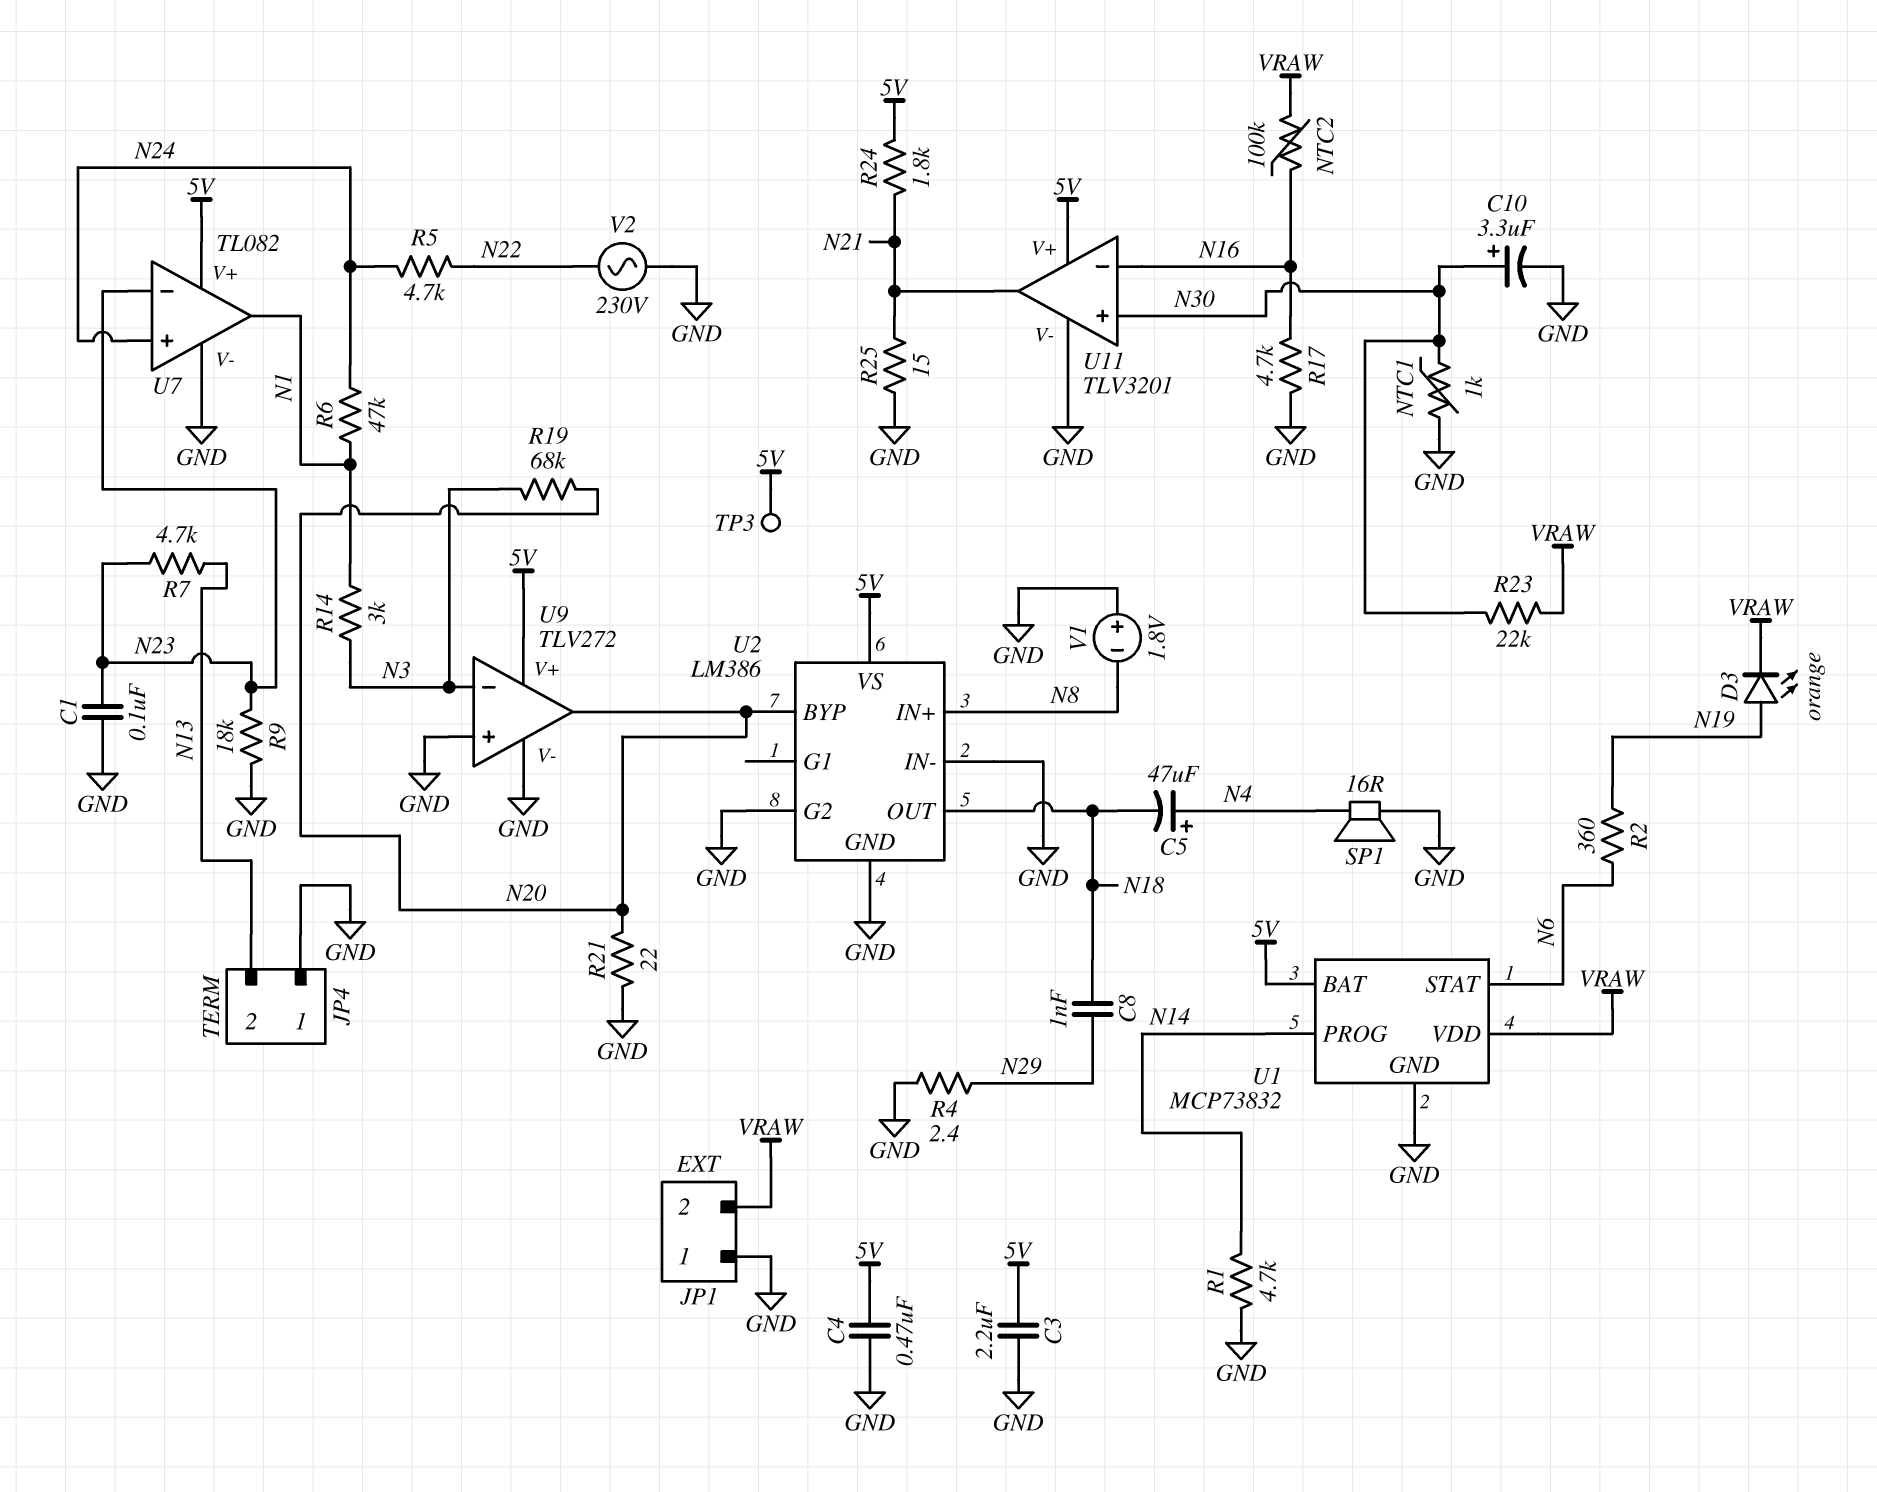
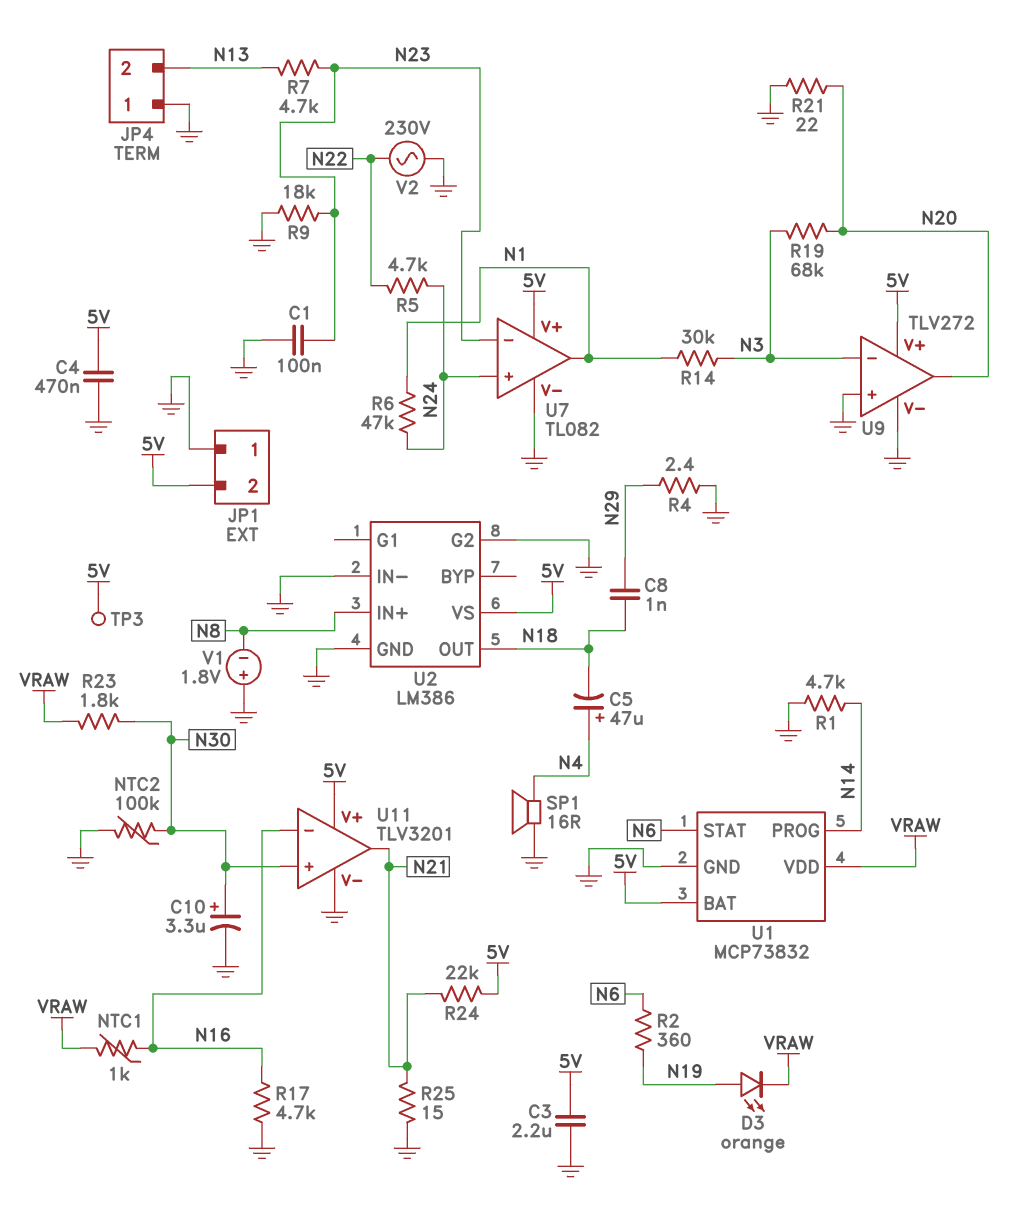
JP1 pin 2: VRAW -> 5V
NTC1: 1k (GND, N30) -> 1k (N16, VRAW)
NTC2: 100k (N16, VRAW) -> 100k (GND, N30)
R14: 3k (N1, N3) -> 30k (N1, N3)
R23: 22k (N30, VRAW) -> 1.8k (N30, VRAW)
R24: 1.8k (5V, N21) -> 22k (5V, N21)
U2 pin BYP: N20 -> none

